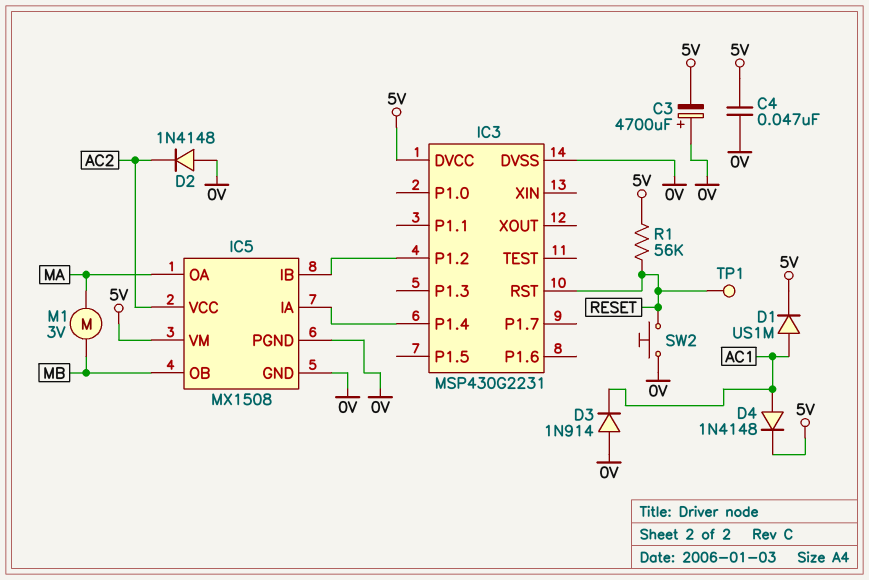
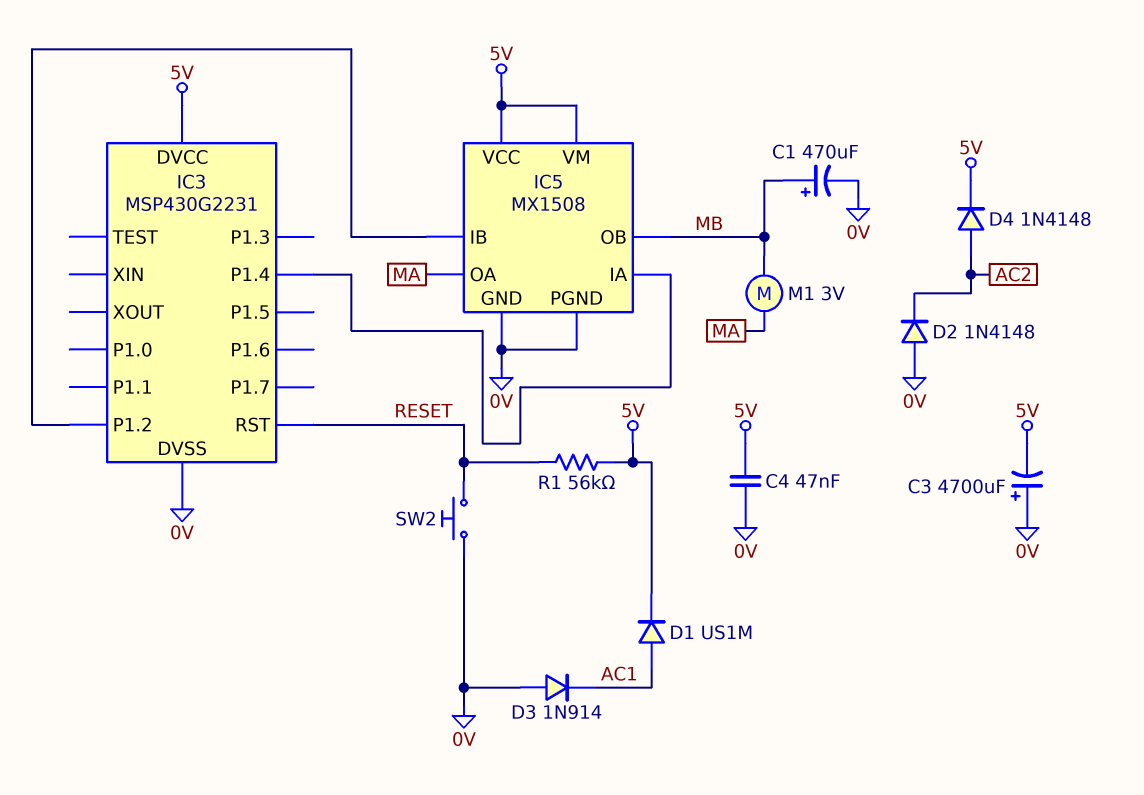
C1: none -> 470uF (plus MB, minus 0V)
D4: diode 1N4148 (A AC1, K 5V) -> diode 1N4148 (A AC2, K 5V)
IC5 pin VCC: AC2 -> 5V
TP1: test point (RESET) -> none

